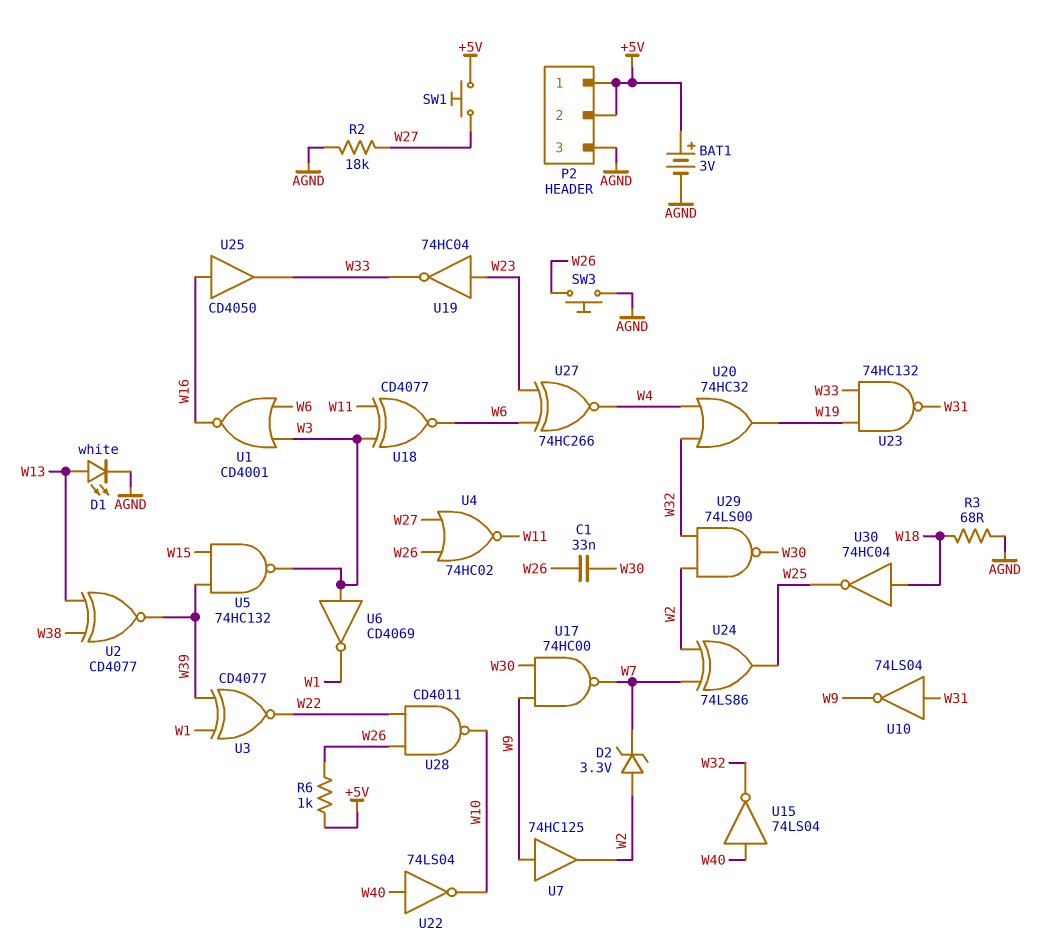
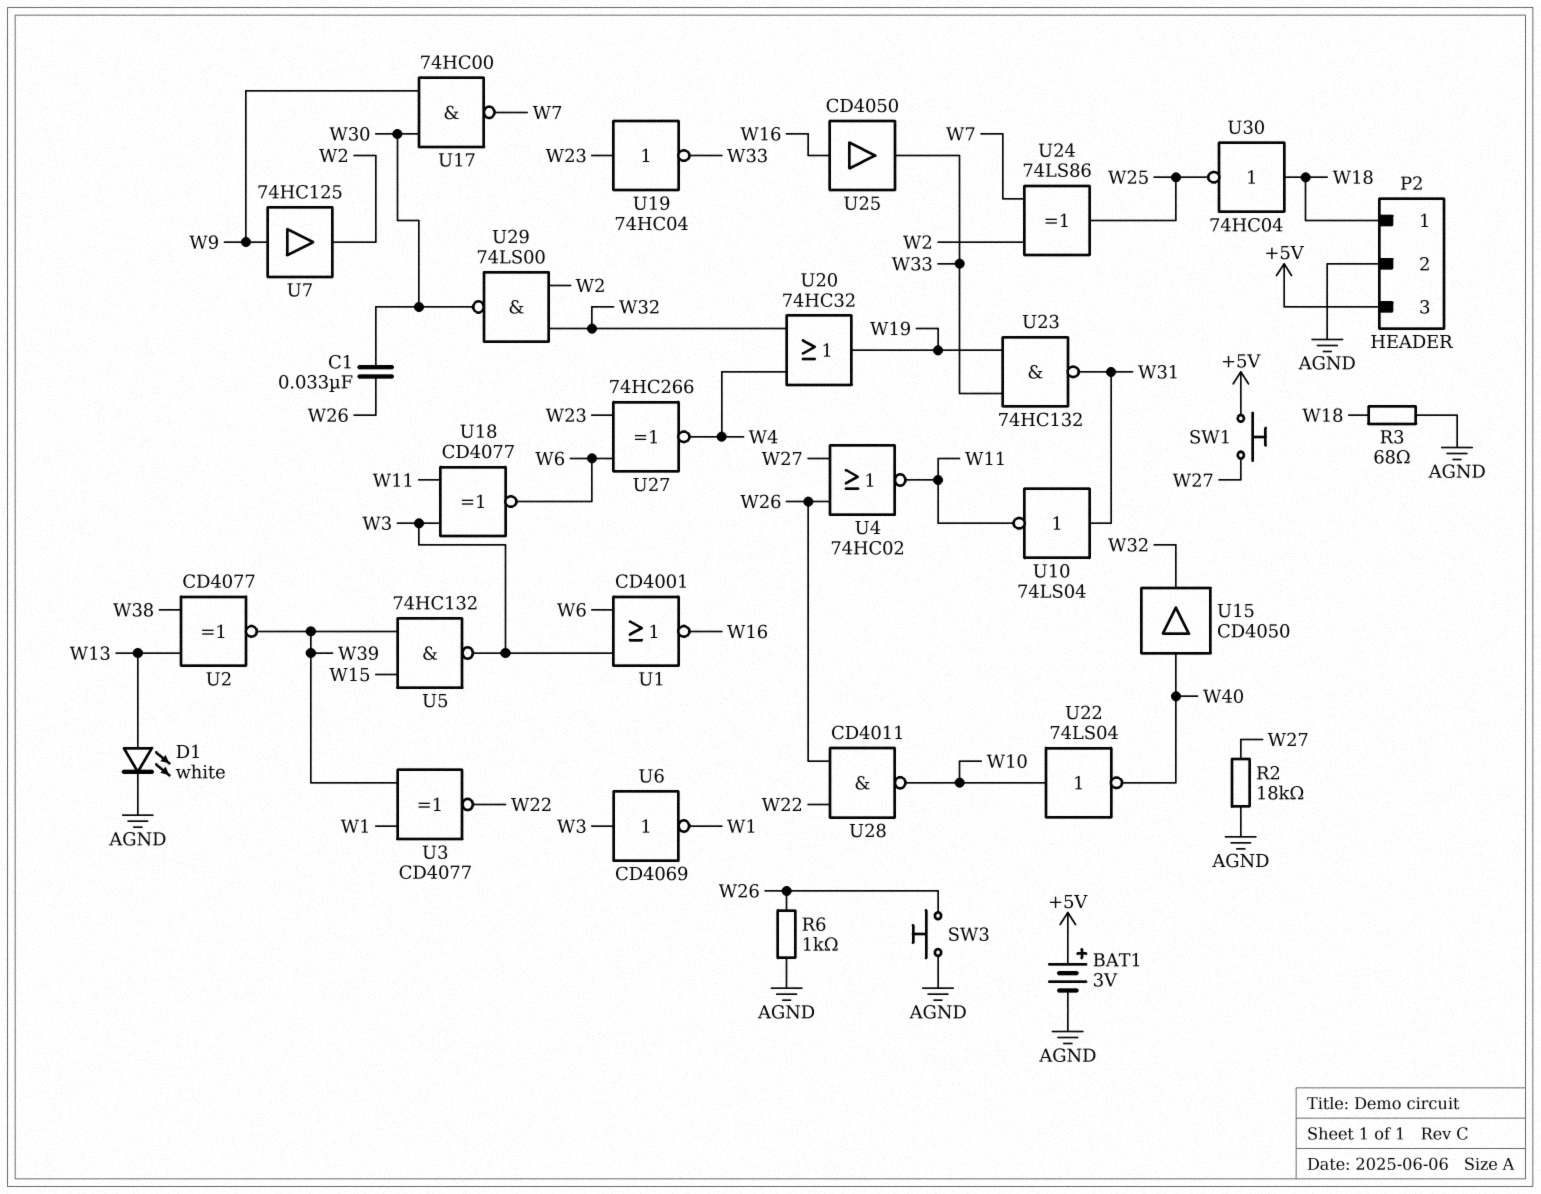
D2: zener 3.3V (A W2, K W7) -> none
P2 pin 1: +5V -> W18
P2 pin 2: +5V -> AGND
P2 pin 3: AGND -> +5V
R6: 1k (+5V, W26) -> 1k (AGND, W26)
U10: NOT 74LS04 (in W31, out W9) -> NOT 74LS04 (in W31, out W11)
U15: NOT 74LS04 (in W40, out W32) -> buffer CD4050 (in W40, out W32)
U22: NOT 74LS04 (in W40, out W10) -> NOT 74LS04 (in W10, out W40)

